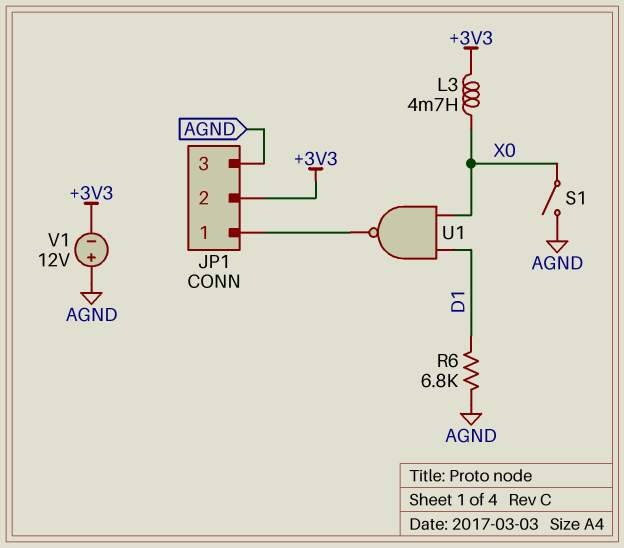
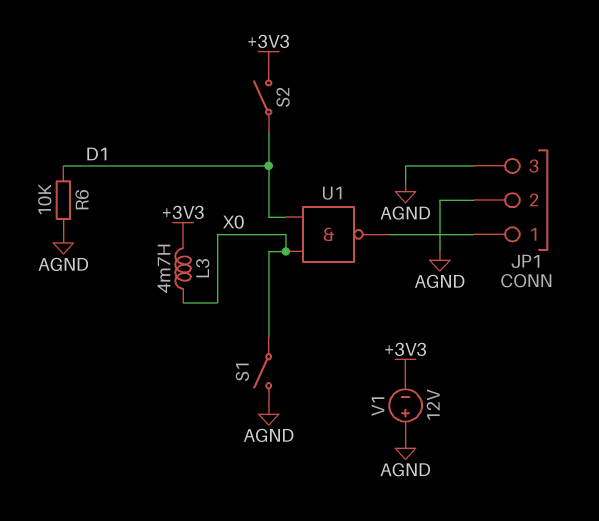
JP1 pin 2: +3V3 -> AGND
R6: 6.8k (AGND, D1) -> 10k (AGND, D1)
S2: none -> switch (+3V3, D1)

